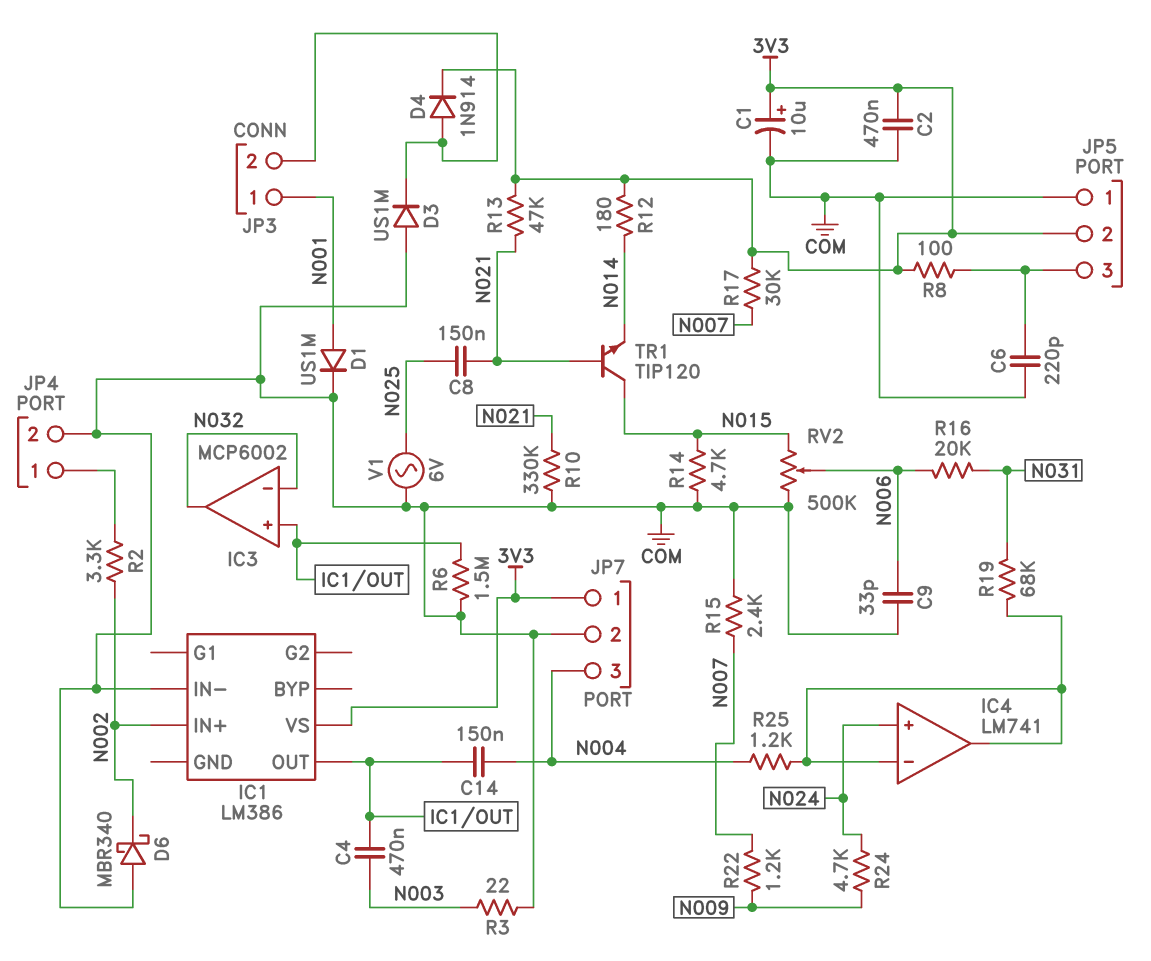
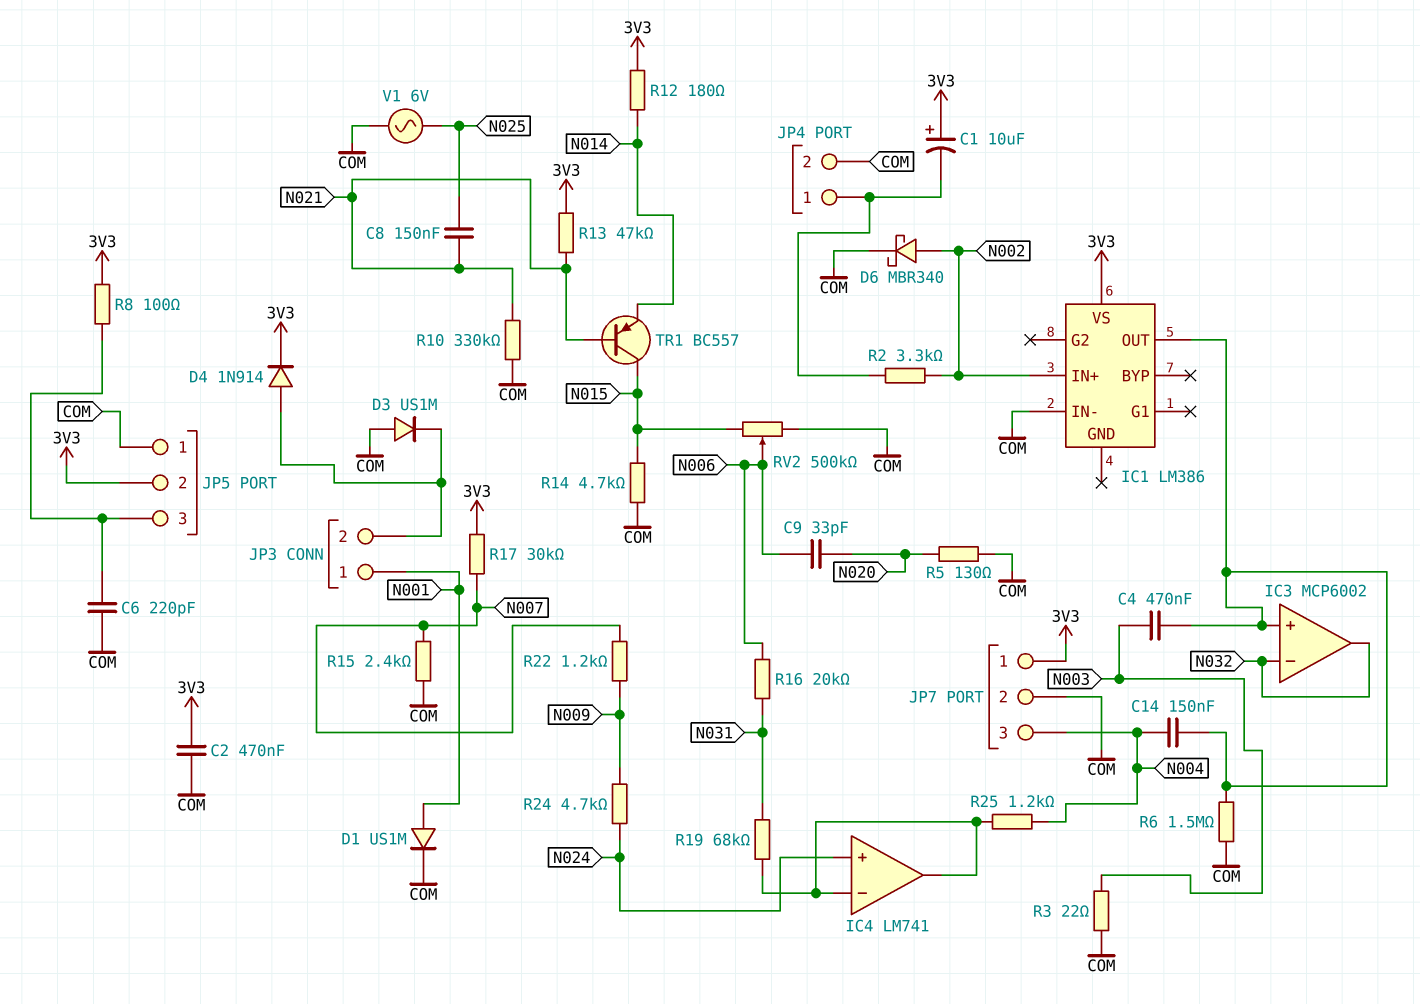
C1: 10uF (plus 3V3, minus COM) -> 10uF (plus 3V3, minus JP4/1)
C9: 33pF (COM, N006) -> 33pF (N006, N020)
D6: schottky MBR340 (A COM, K N002) -> schottky MBR340 (A N002, K COM)
R5: none -> 130 (COM, N020)
TR1: NPN TIP120 (B N021, C N015, E N014) -> PNP BC557 (B N021, C N015, E N014)

